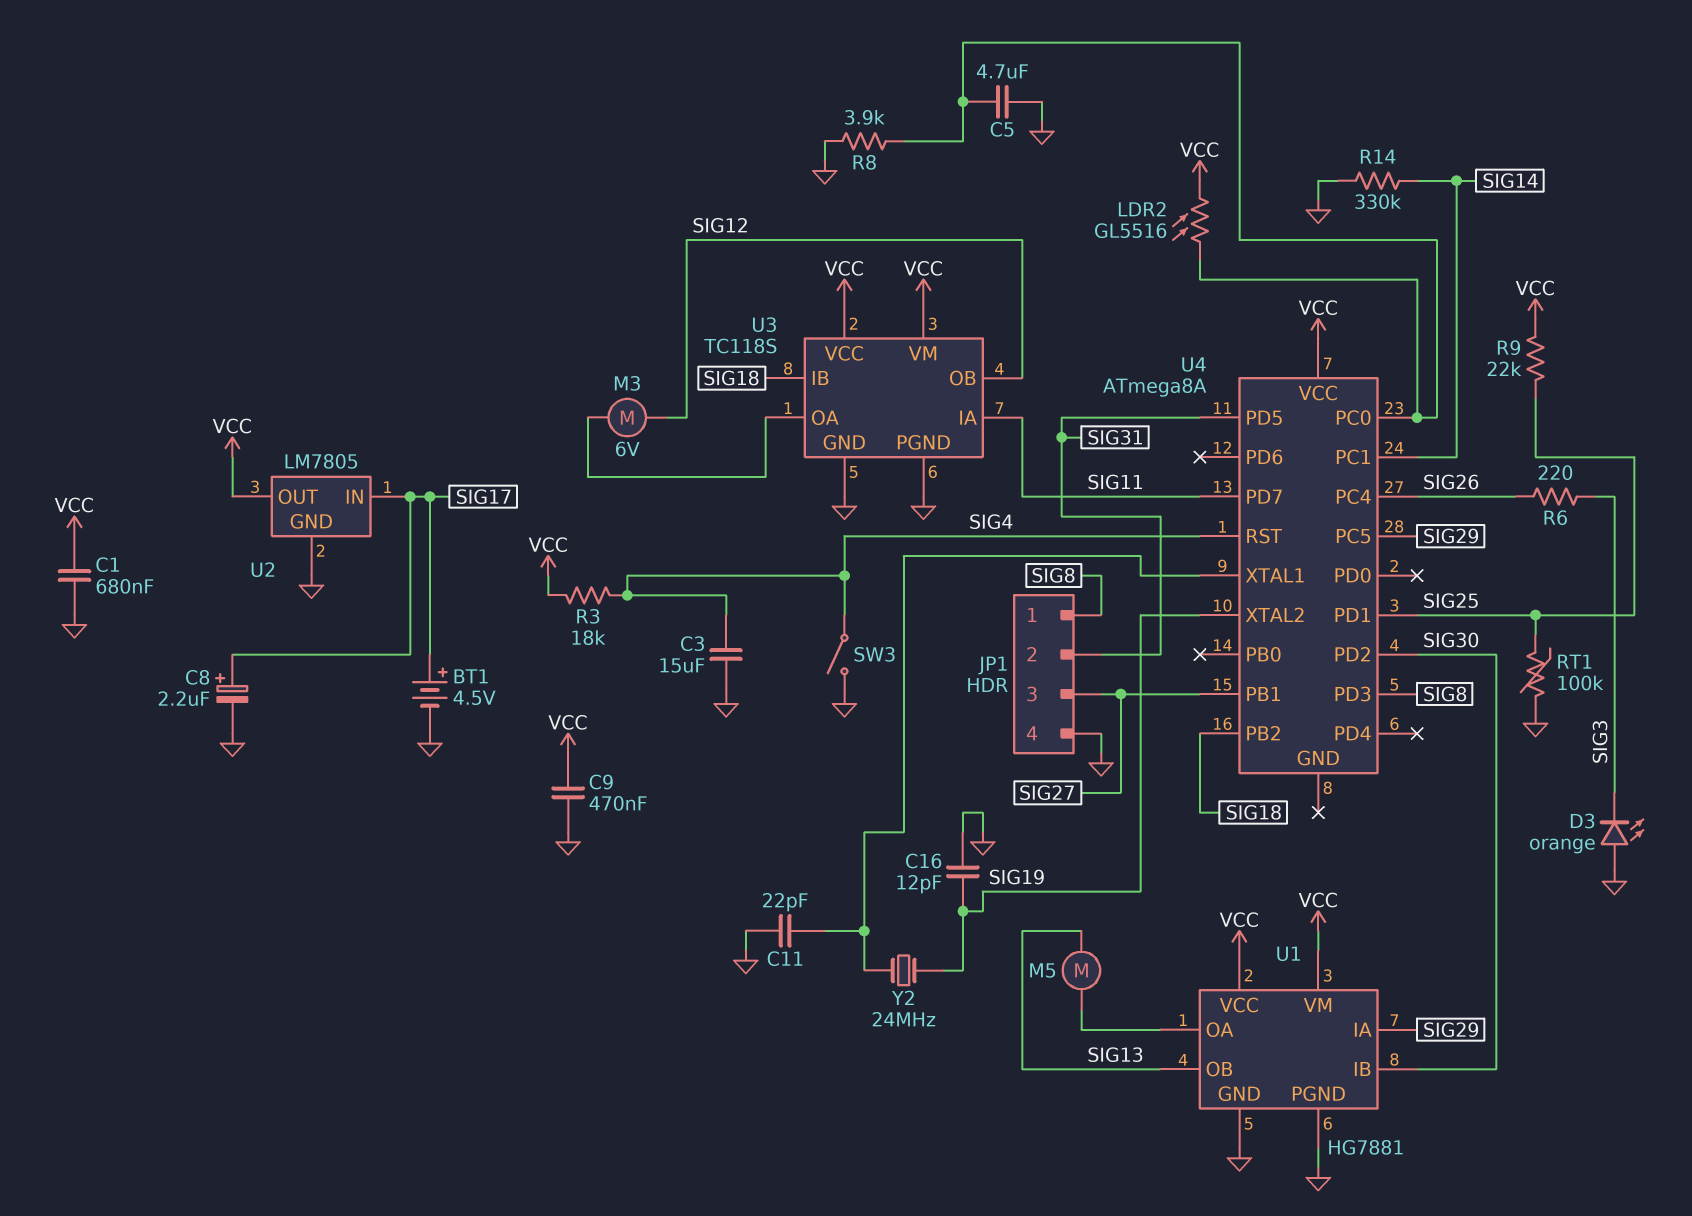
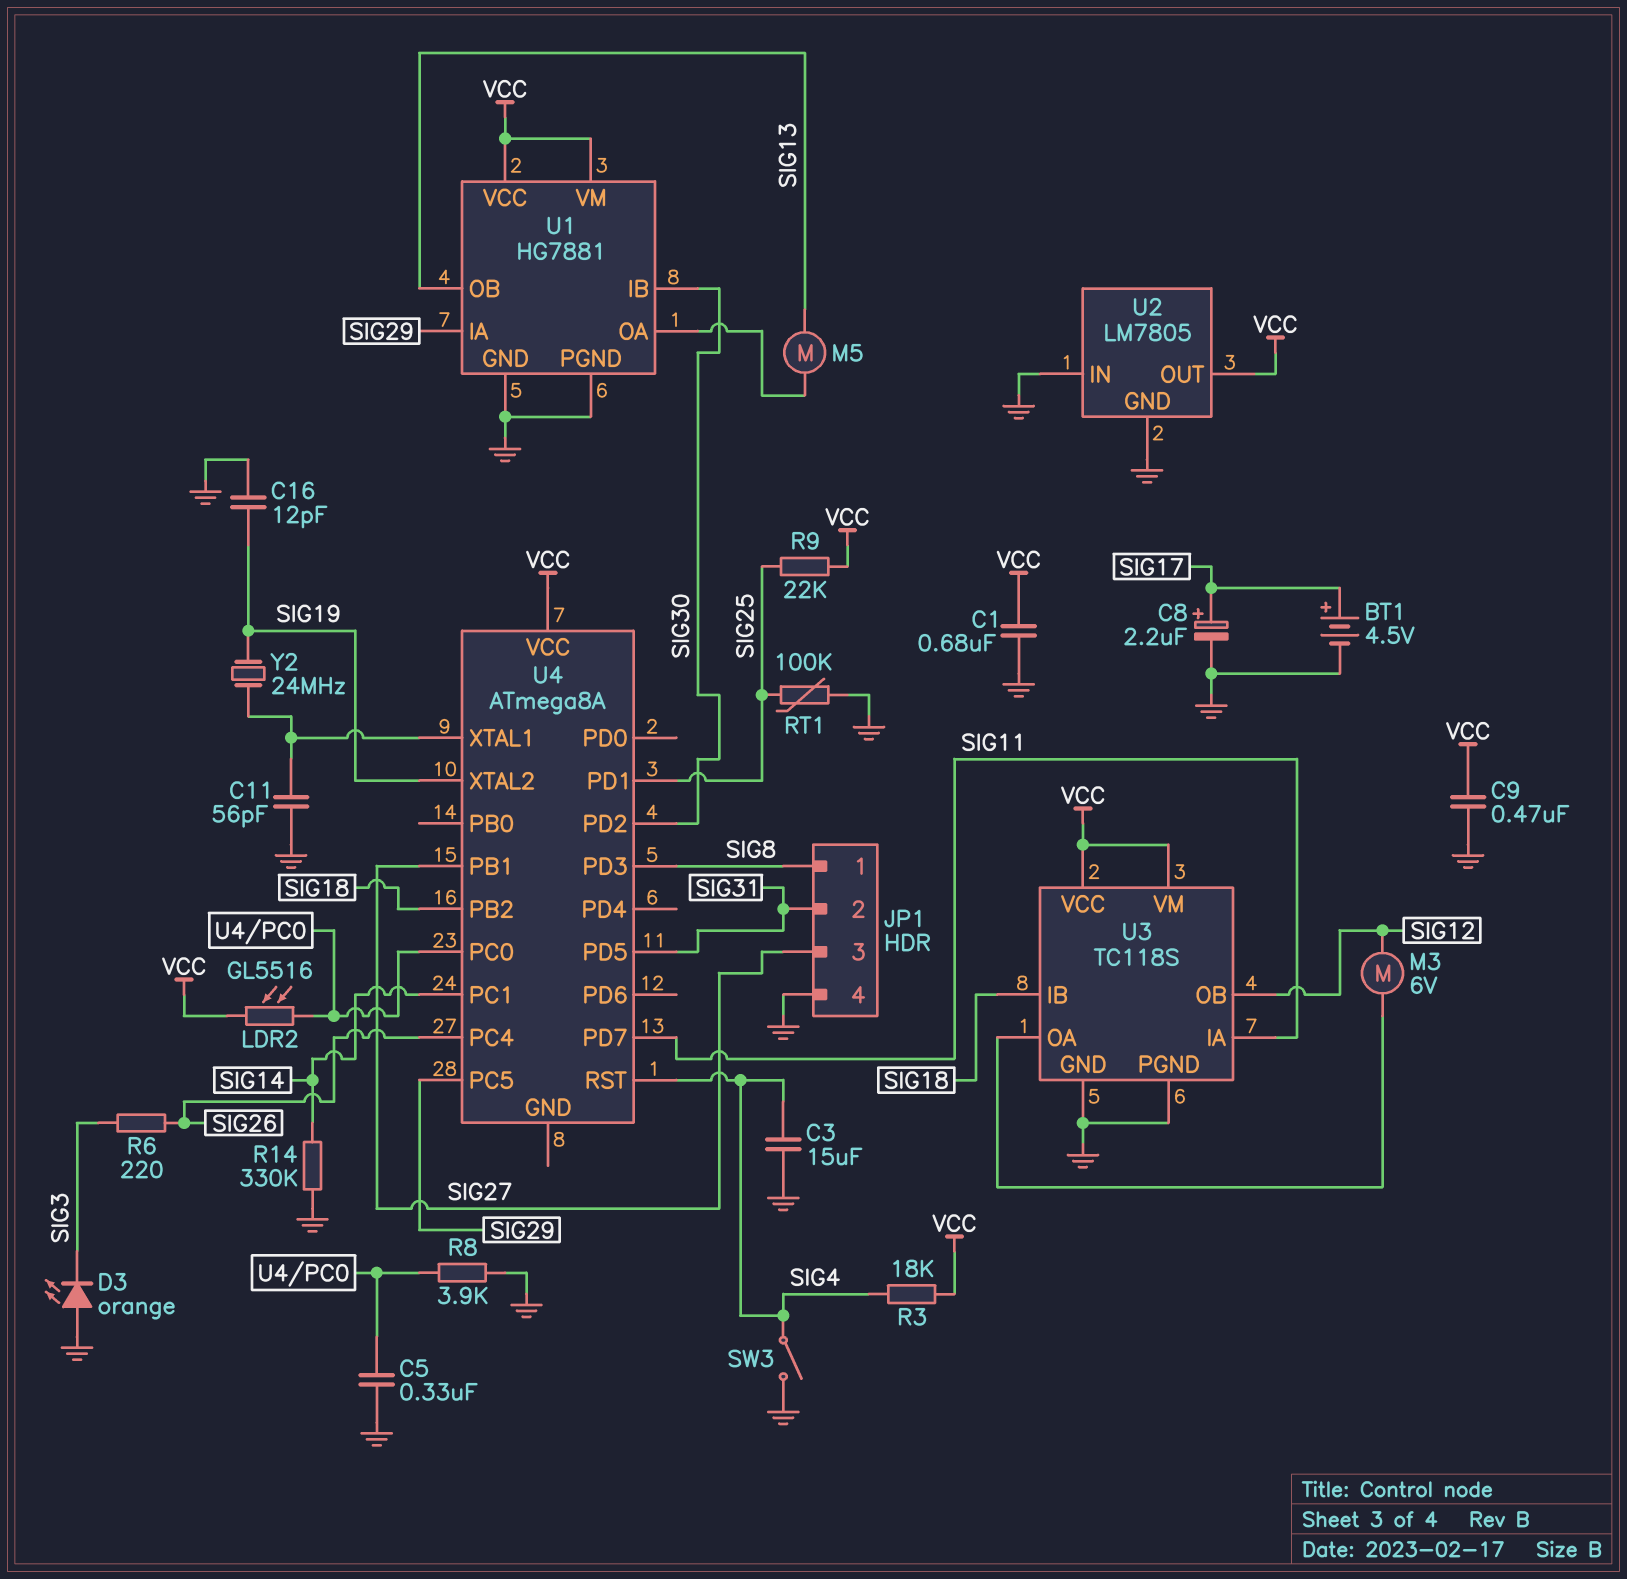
C5: 4.7uF (GND, U4/PC0) -> 330nF (GND, U4/PC0)
C11: 22pF (GND, U4/XTAL1) -> 56pF (GND, U4/XTAL1)
U2 pin IN: SIG17 -> GND

